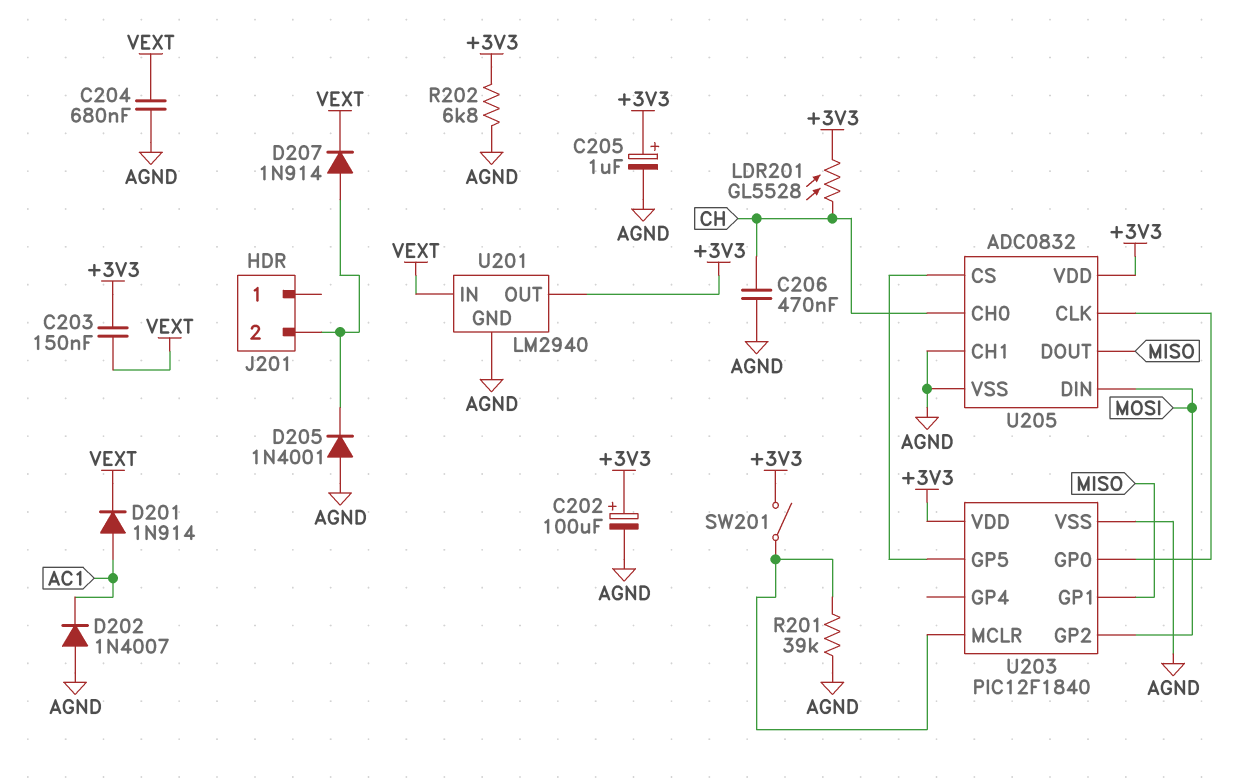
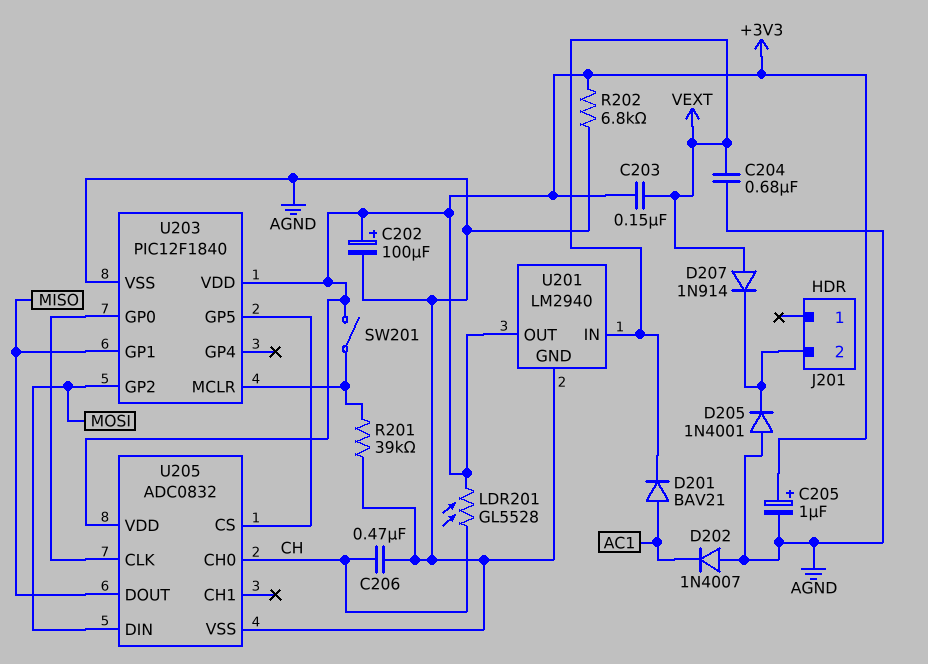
D201: diode 1N914 (A AC1, K VEXT) -> diode BAV21 (A AC1, K VEXT)
D207: diode 1N914 (A J201/2, K VEXT) -> diode 1N914 (A VEXT, K J201/2)
U205 pin CH1: AGND -> none

